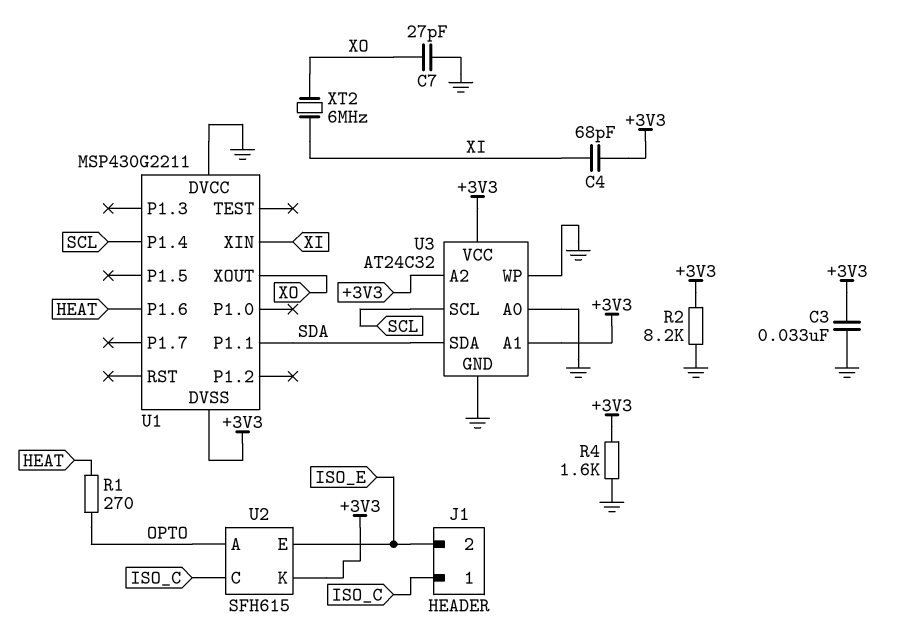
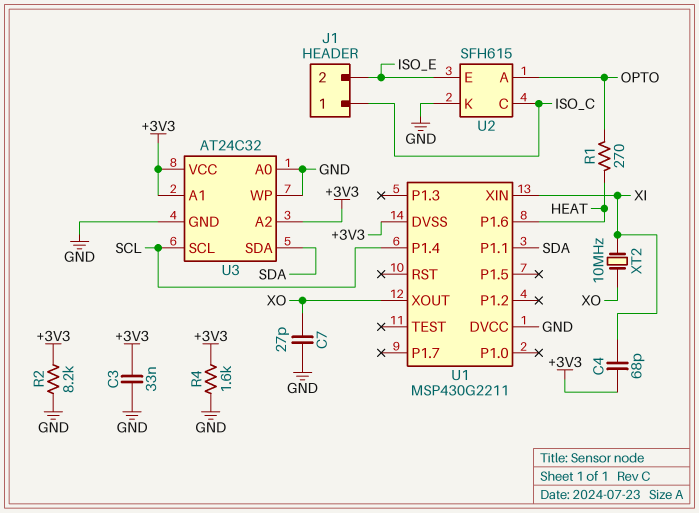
U2 pin K: +3V3 -> GND
XT2: 6MHz (XI, XO) -> 10MHz (XI, XO)

